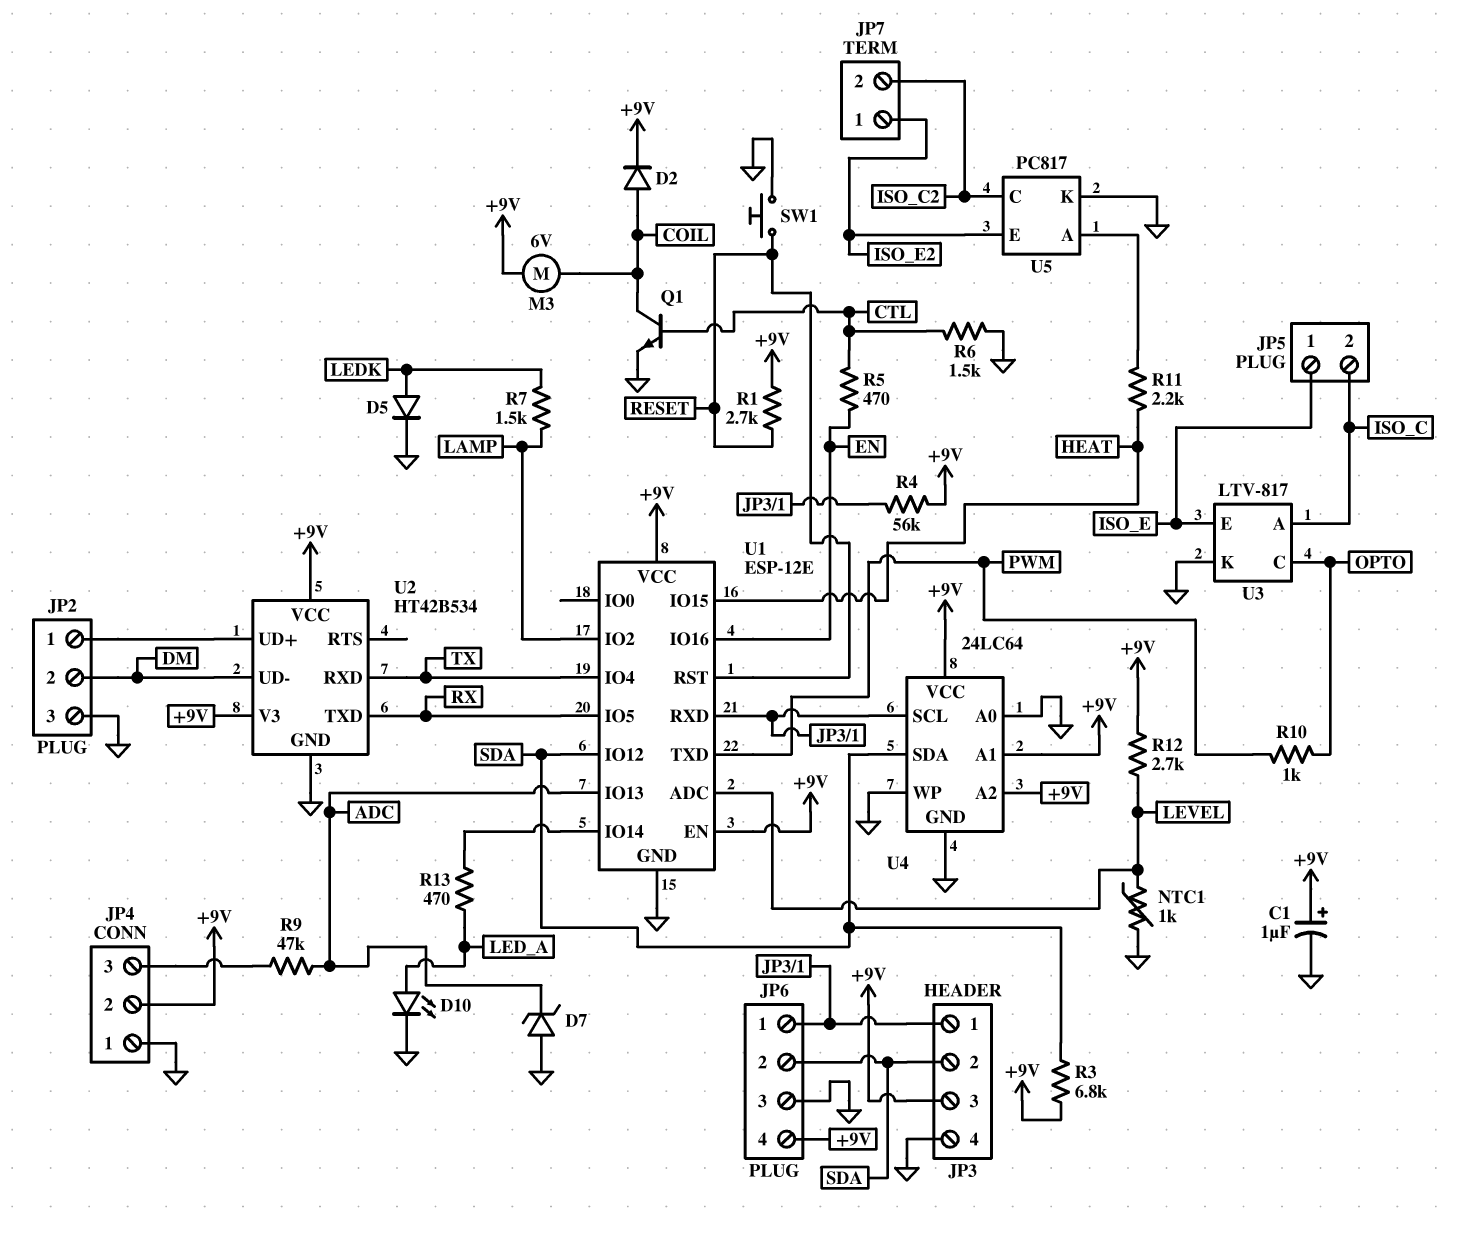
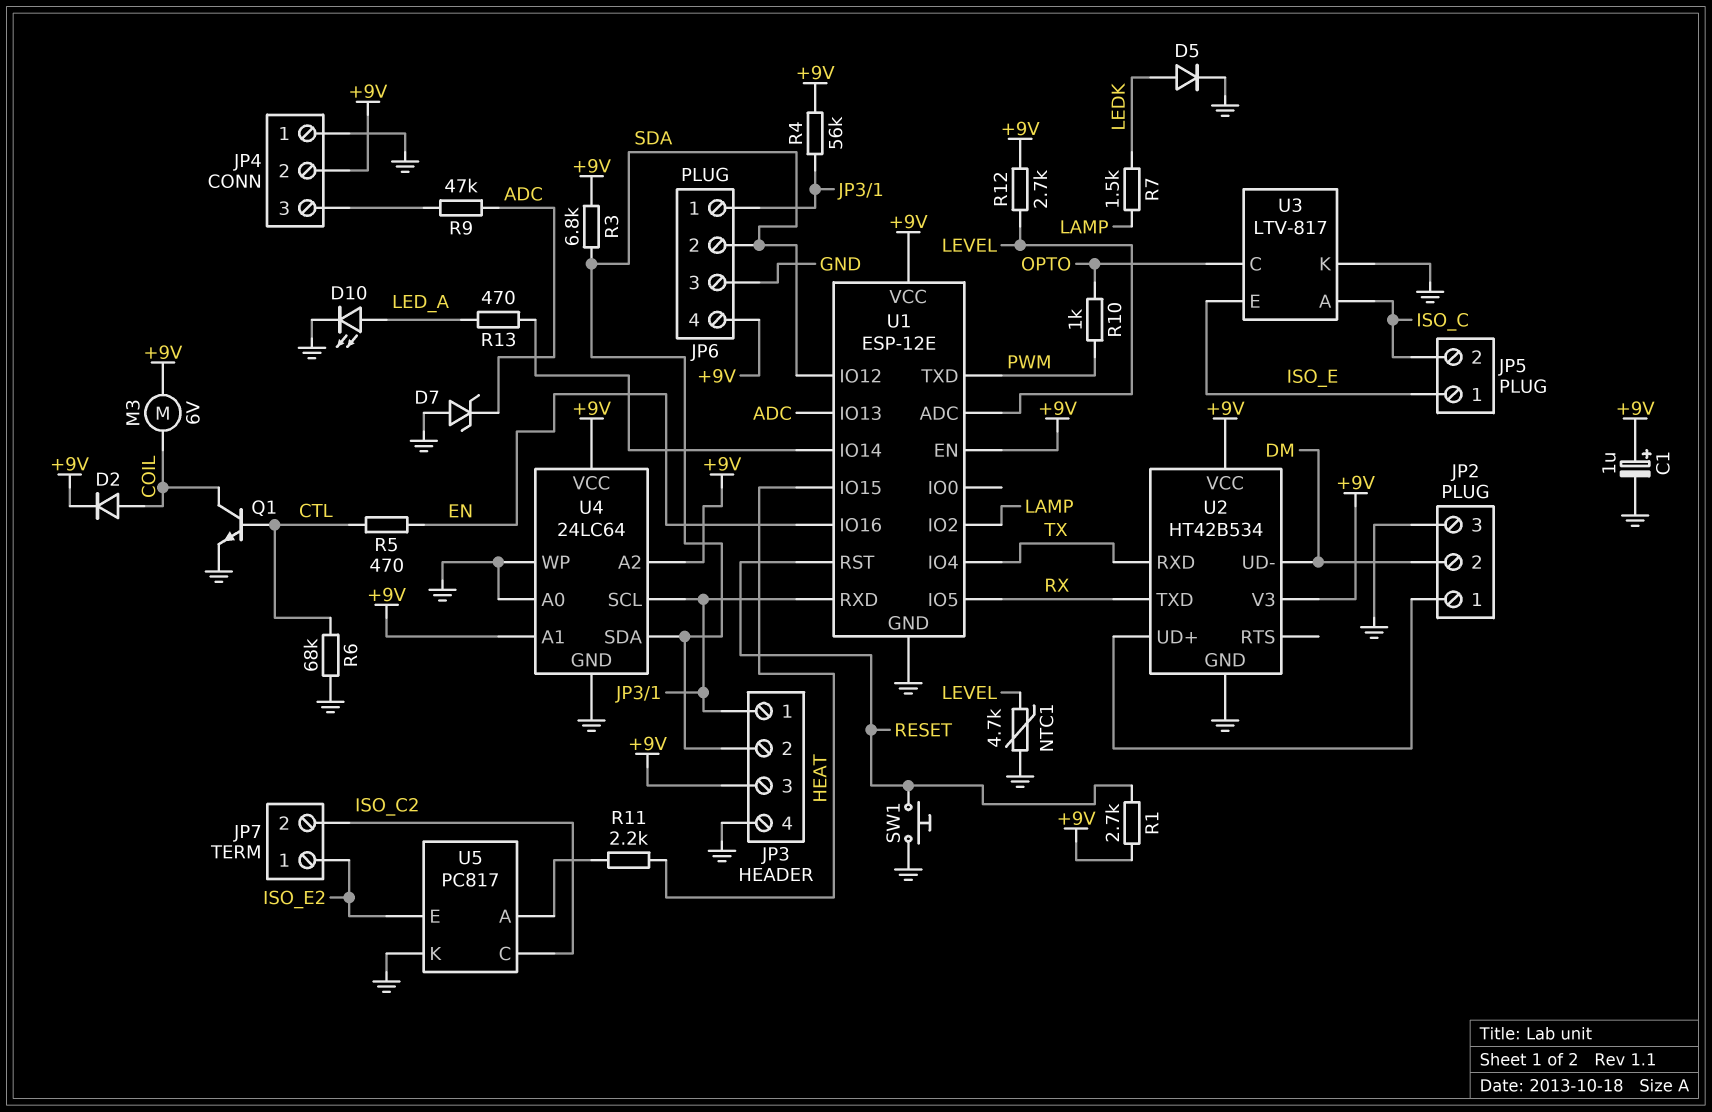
NTC1: 1k (GND, LEVEL) -> 4.7k (GND, LEVEL)
R6: 1.5k (CTL, GND) -> 68k (CTL, GND)

